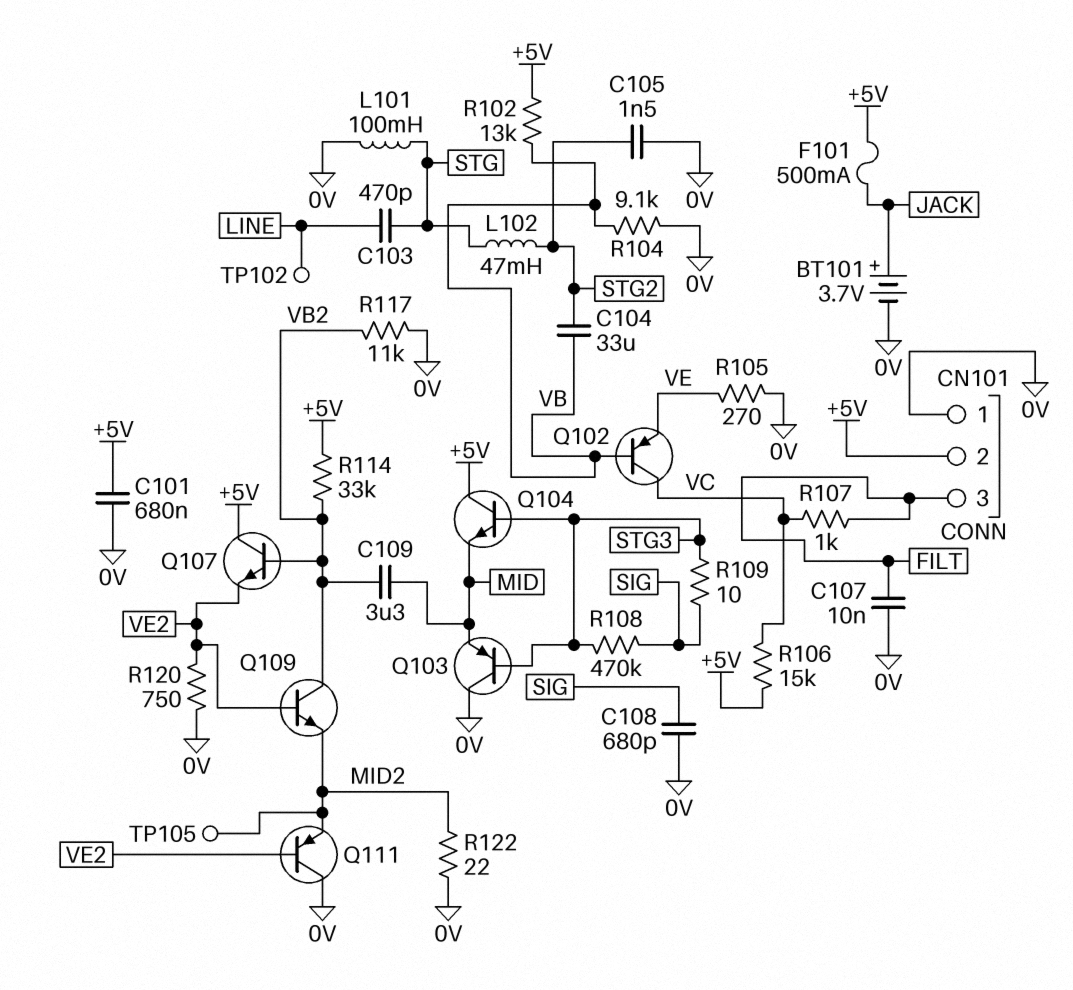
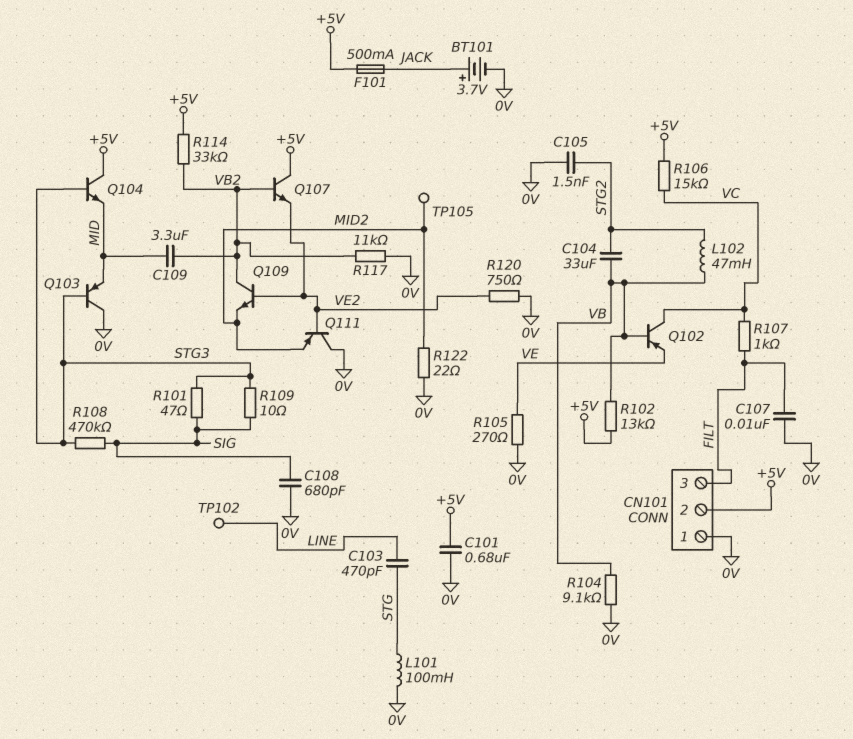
L102: 47mH (STG, STG2) -> 47mH (STG2, VB)
R101: none -> 47 (SIG, STG3)

